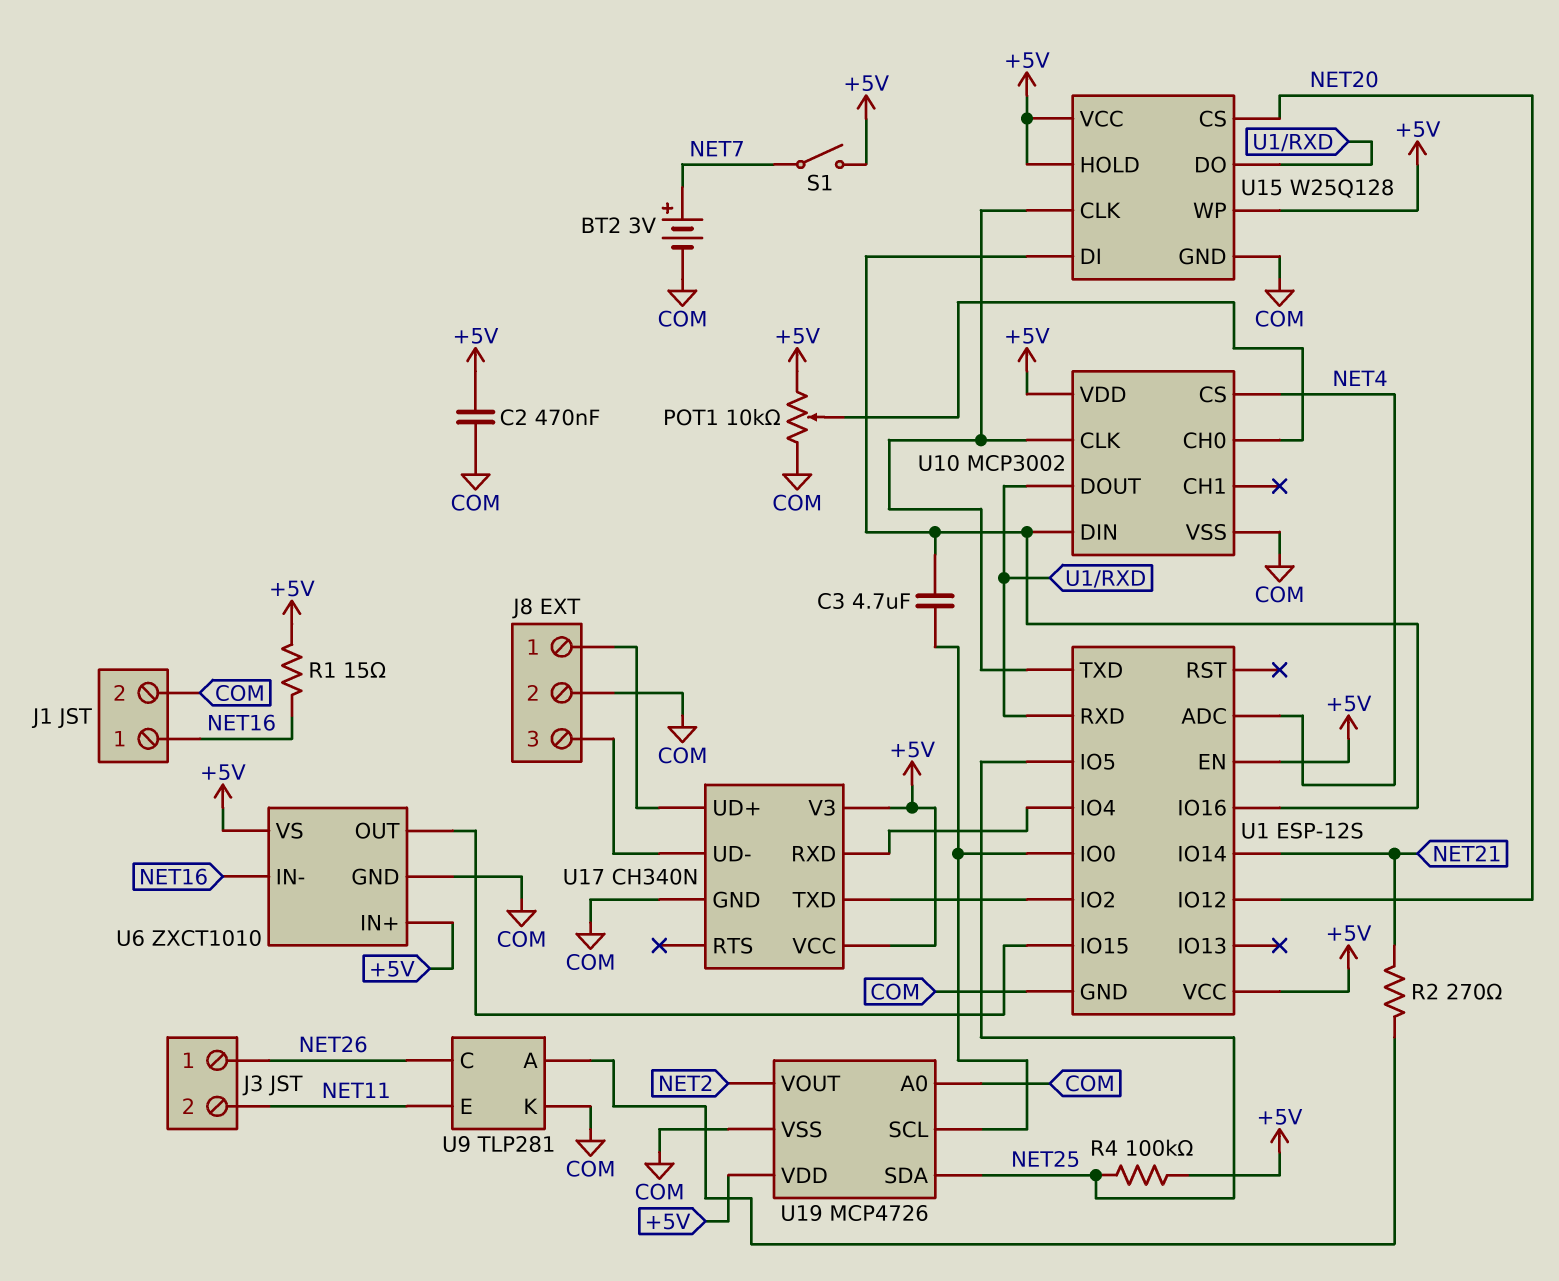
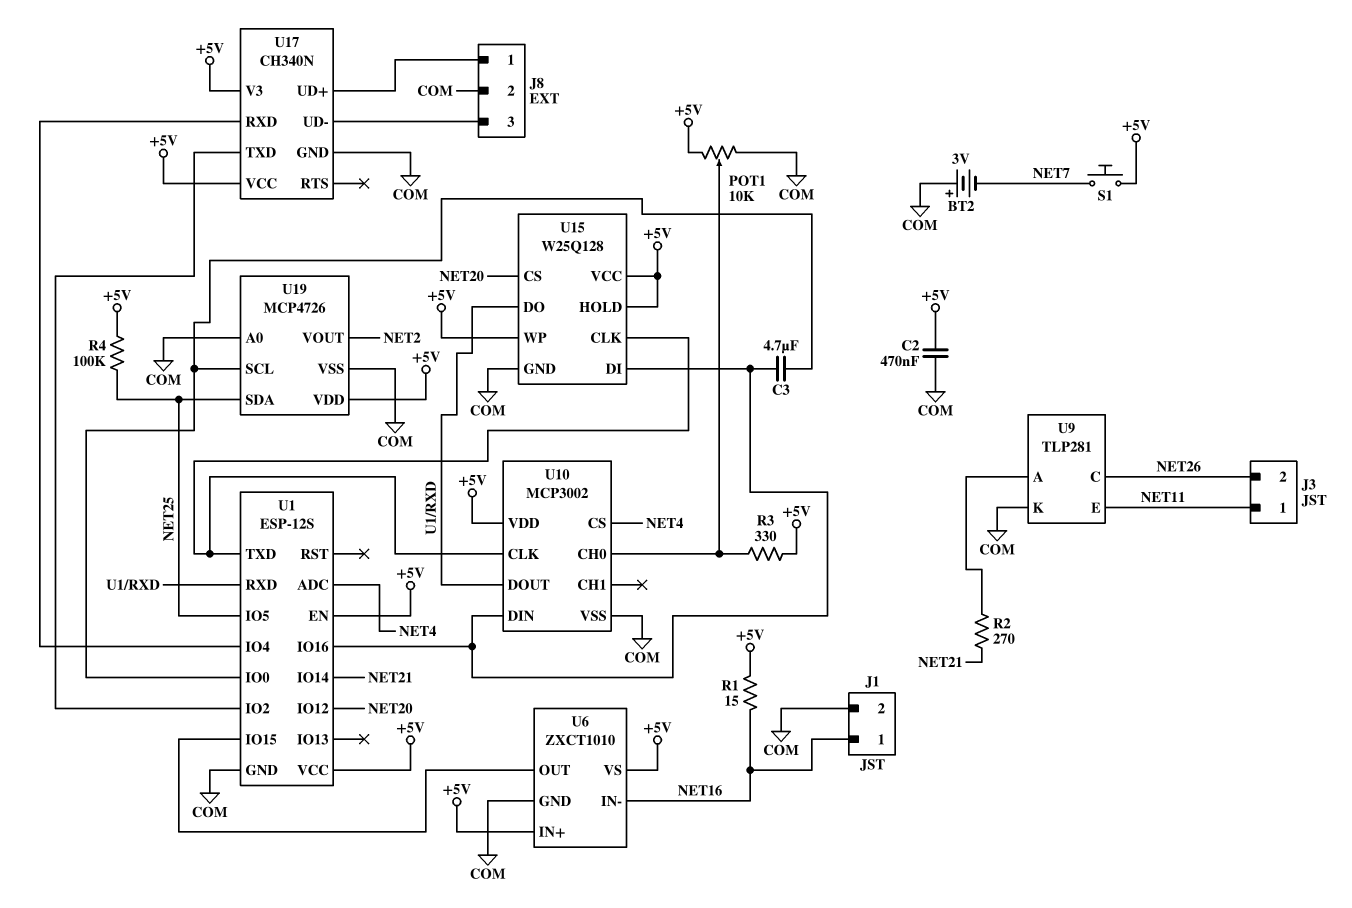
BT2: 3V (plus NET7, minus COM) -> 3V (plus COM, minus NET7)
J3 pin 1: NET26 -> NET11
J3 pin 2: NET11 -> NET26
R3: none -> 330 (+5V, U10/CH0)
S1: switch (+5V, NET7) -> button (+5V, NET7)

